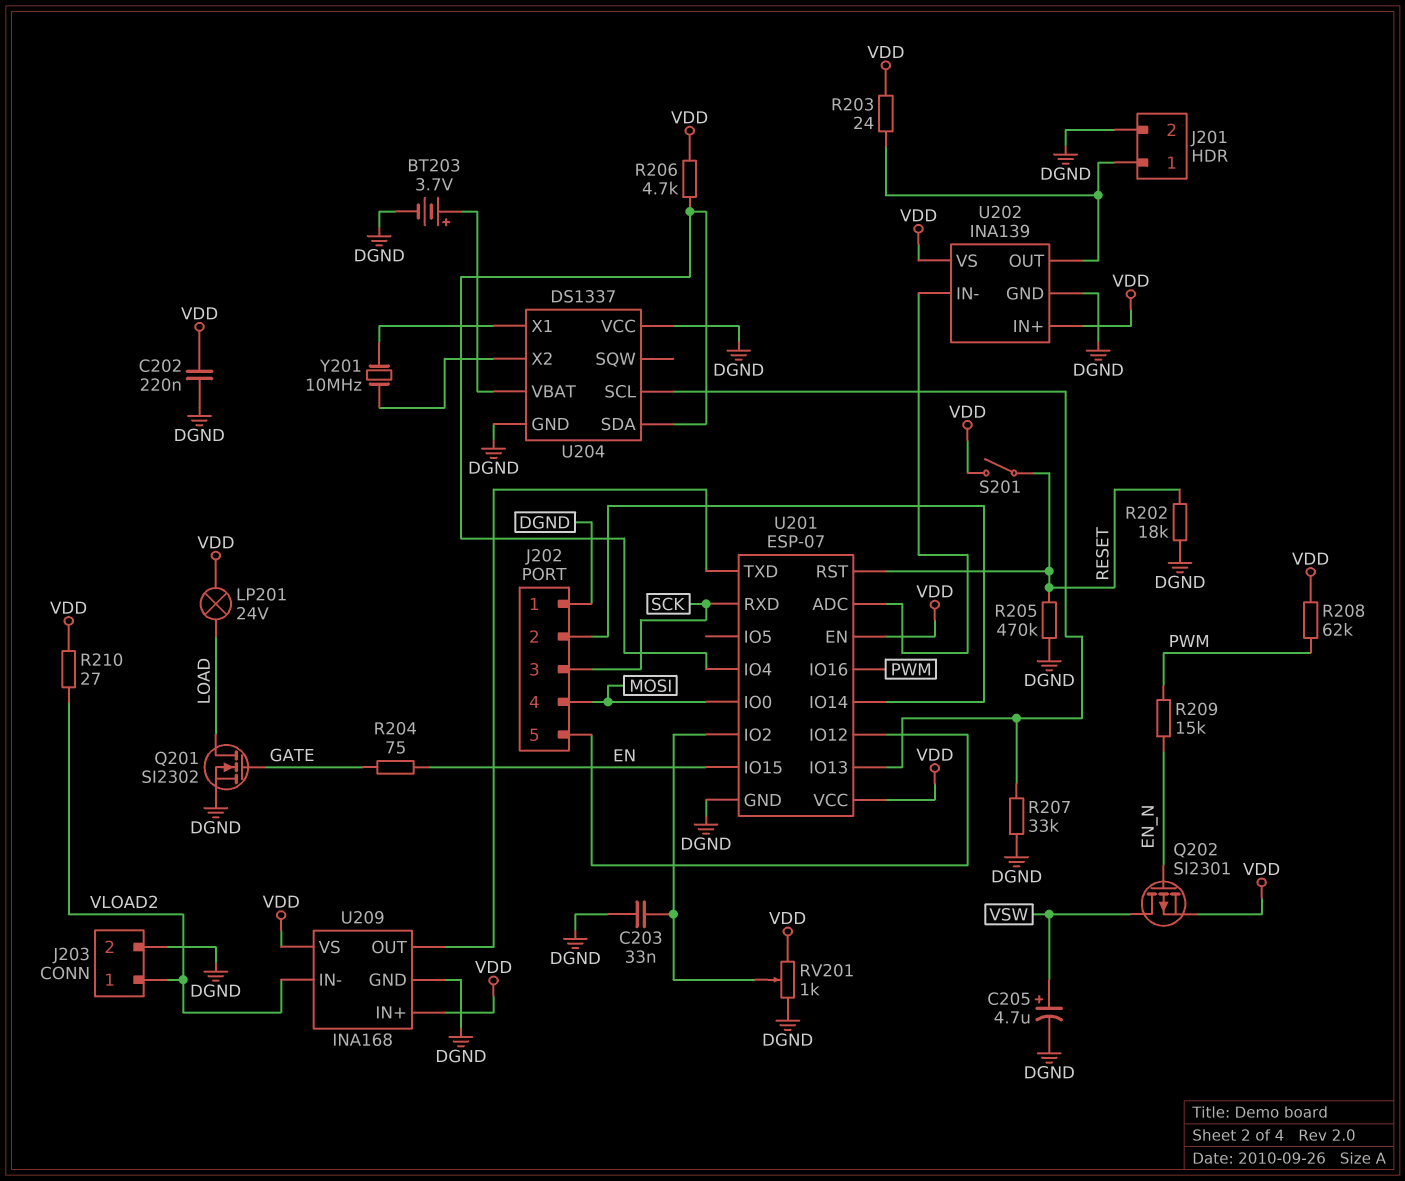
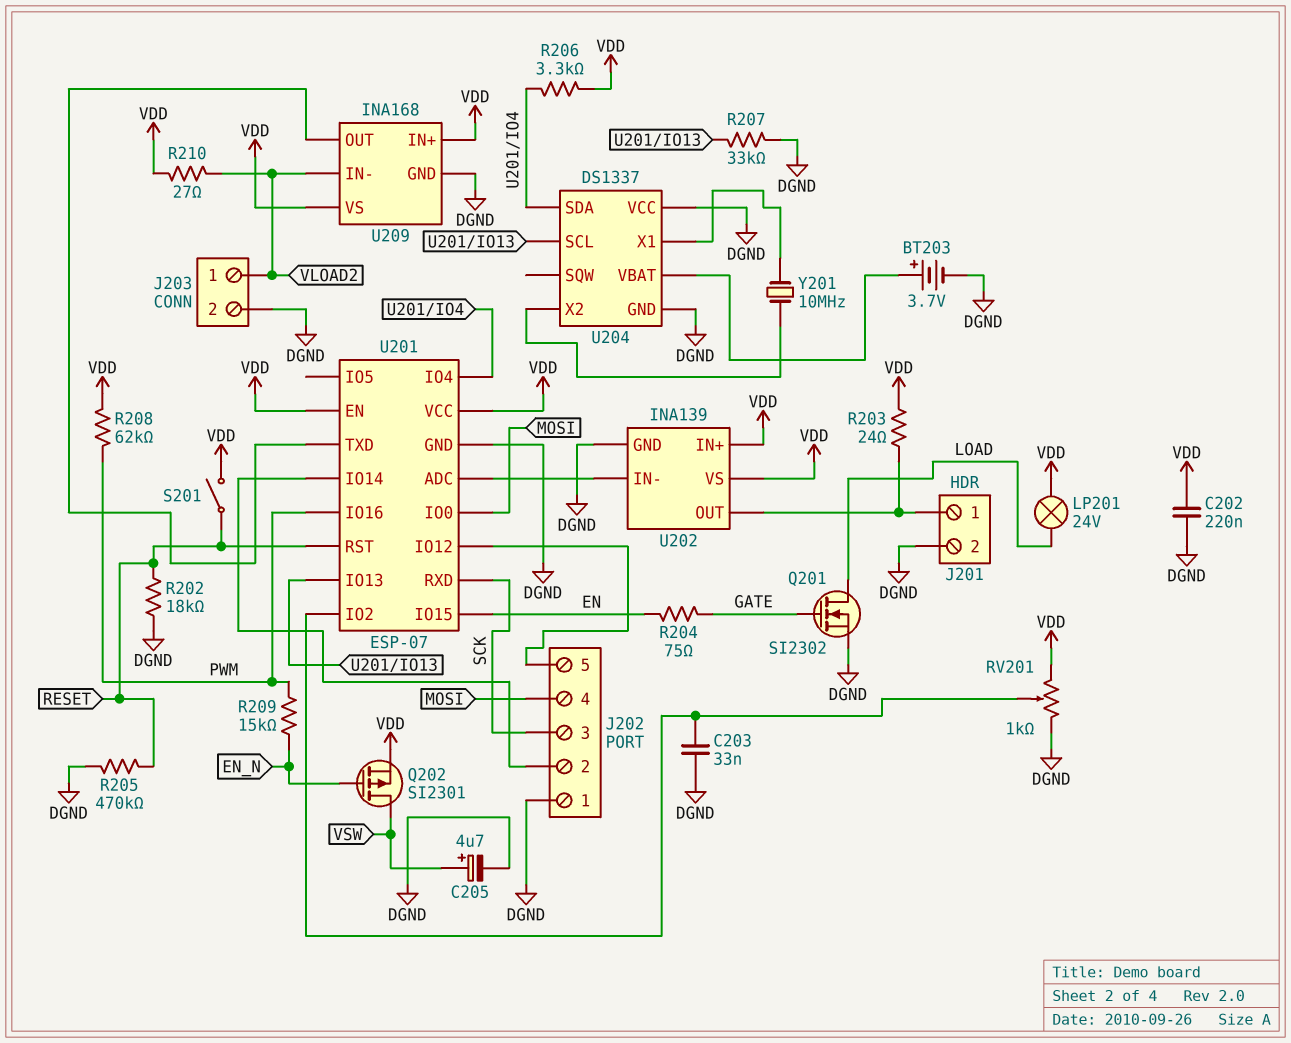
R206: 4.7k (U201/IO4, VDD) -> 3.3k (U201/IO4, VDD)

